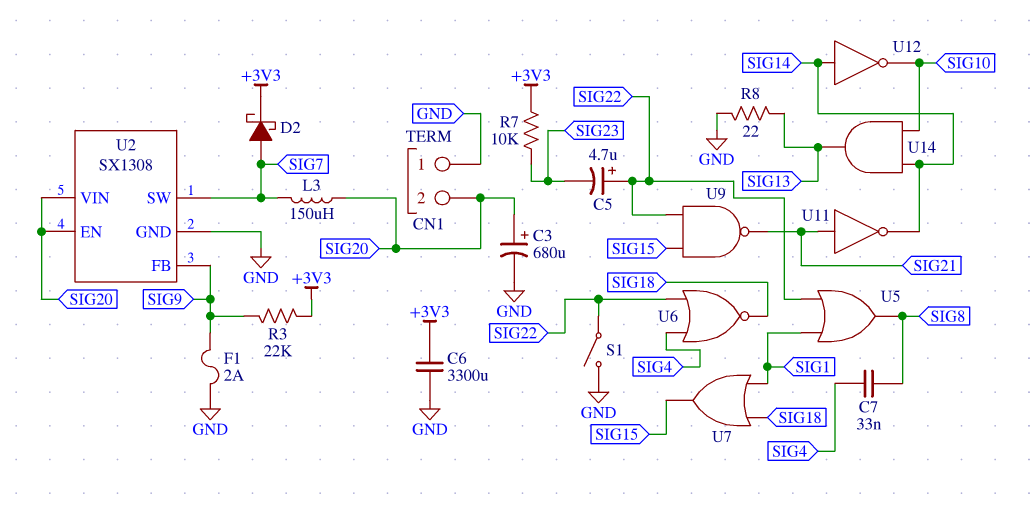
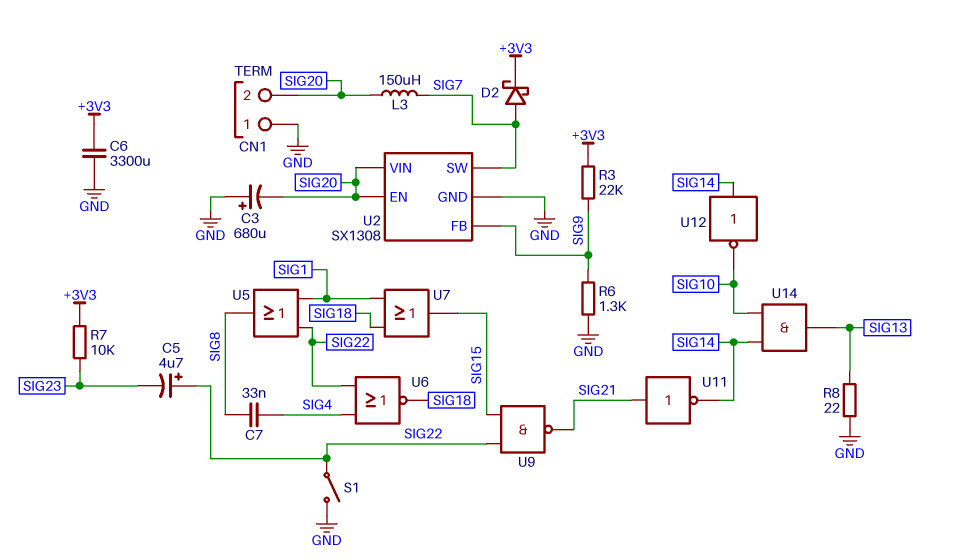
C3: 680uF (plus SIG20, minus GND) -> 680uF (plus GND, minus SIG20)
F1: 2A (GND, SIG9) -> none
R6: none -> 1.3k (GND, SIG9)

